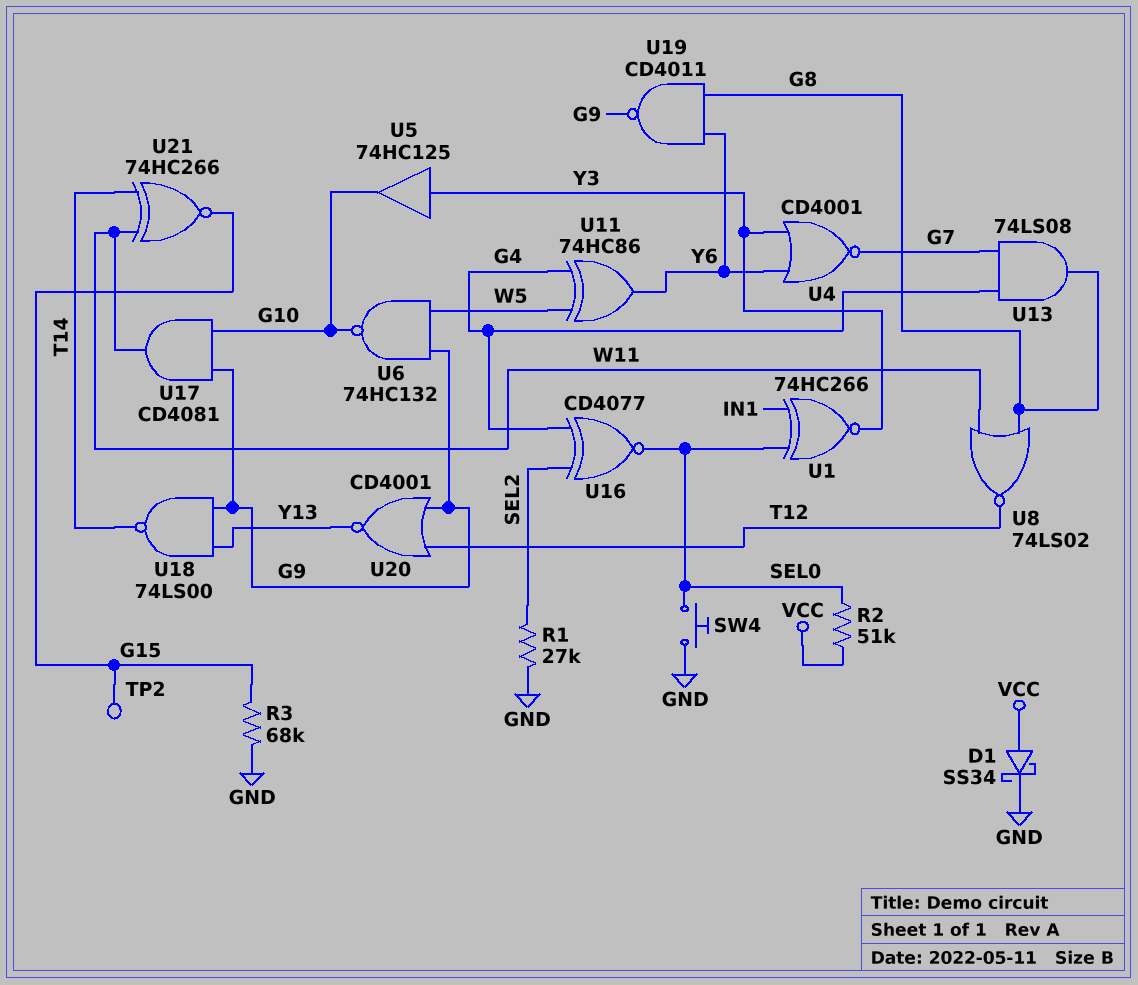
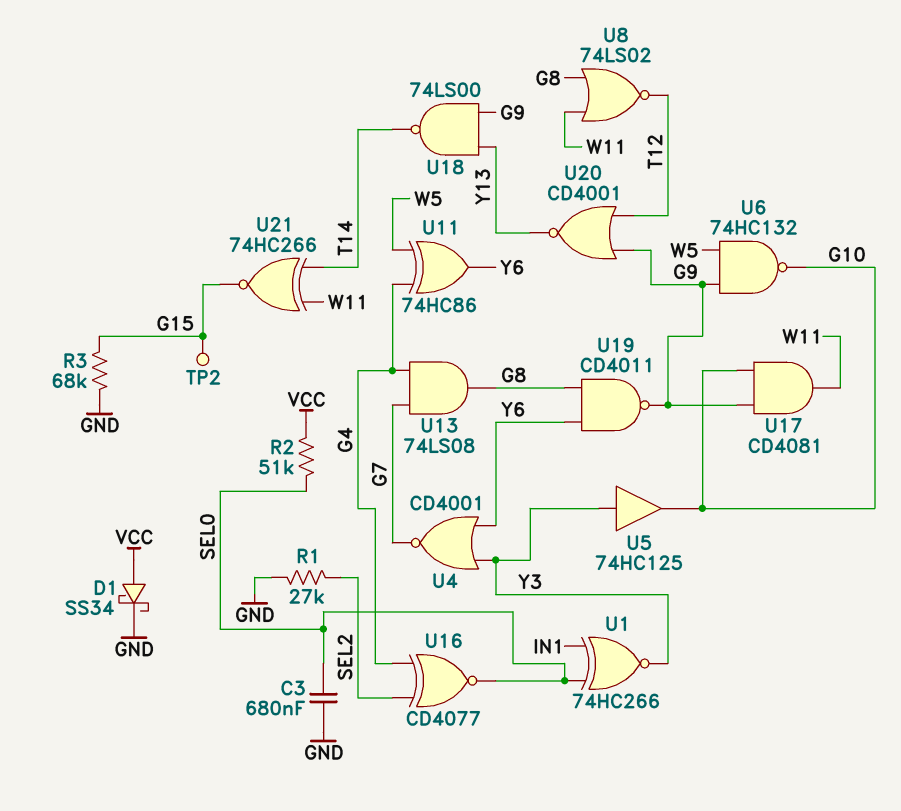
C3: none -> 680nF (GND, SEL0)
SW4: button (GND, SEL0) -> none

